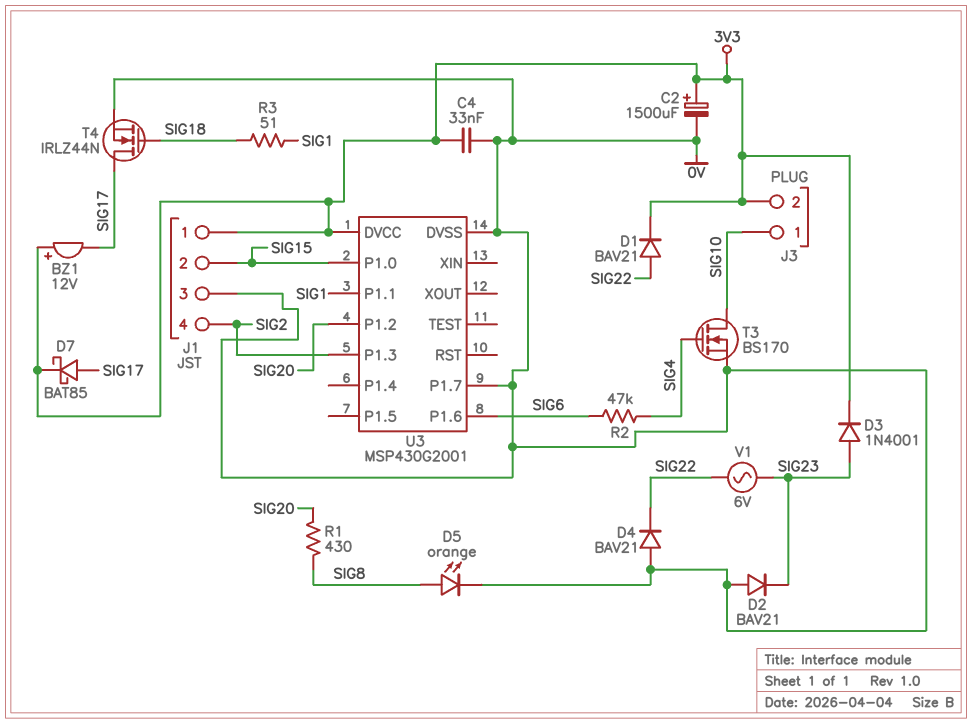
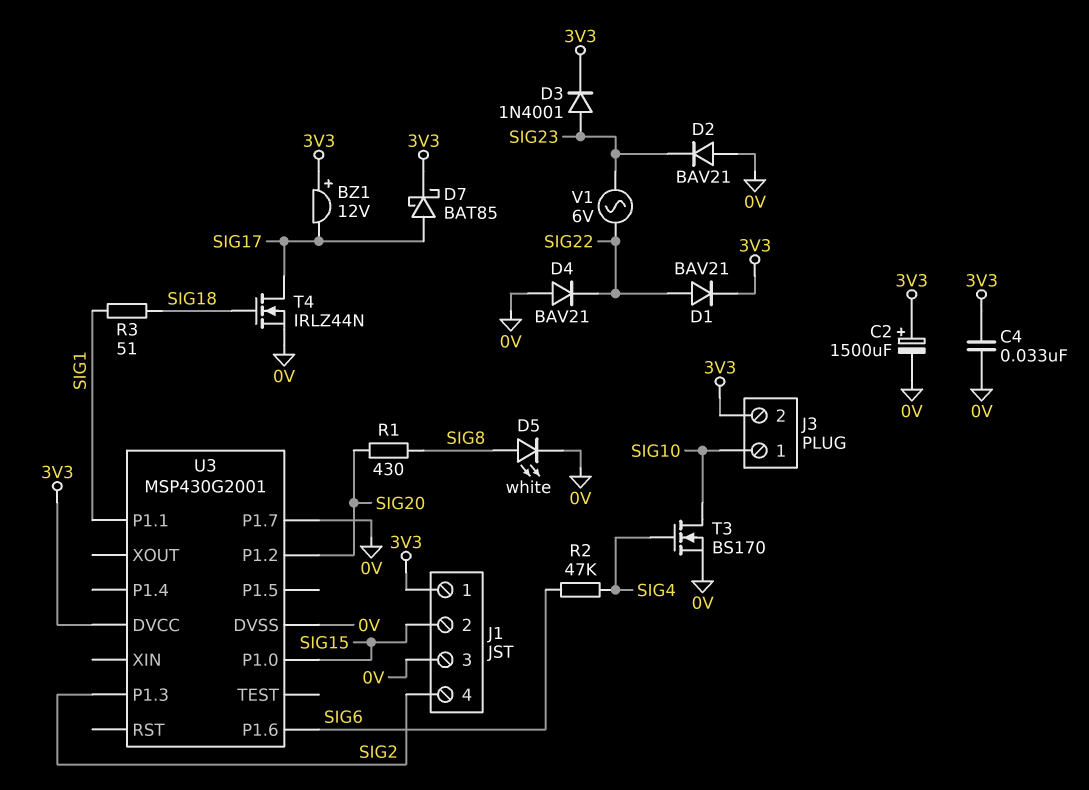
D5: LED orange (A SIG8, K 0V) -> LED white (A SIG8, K 0V)

